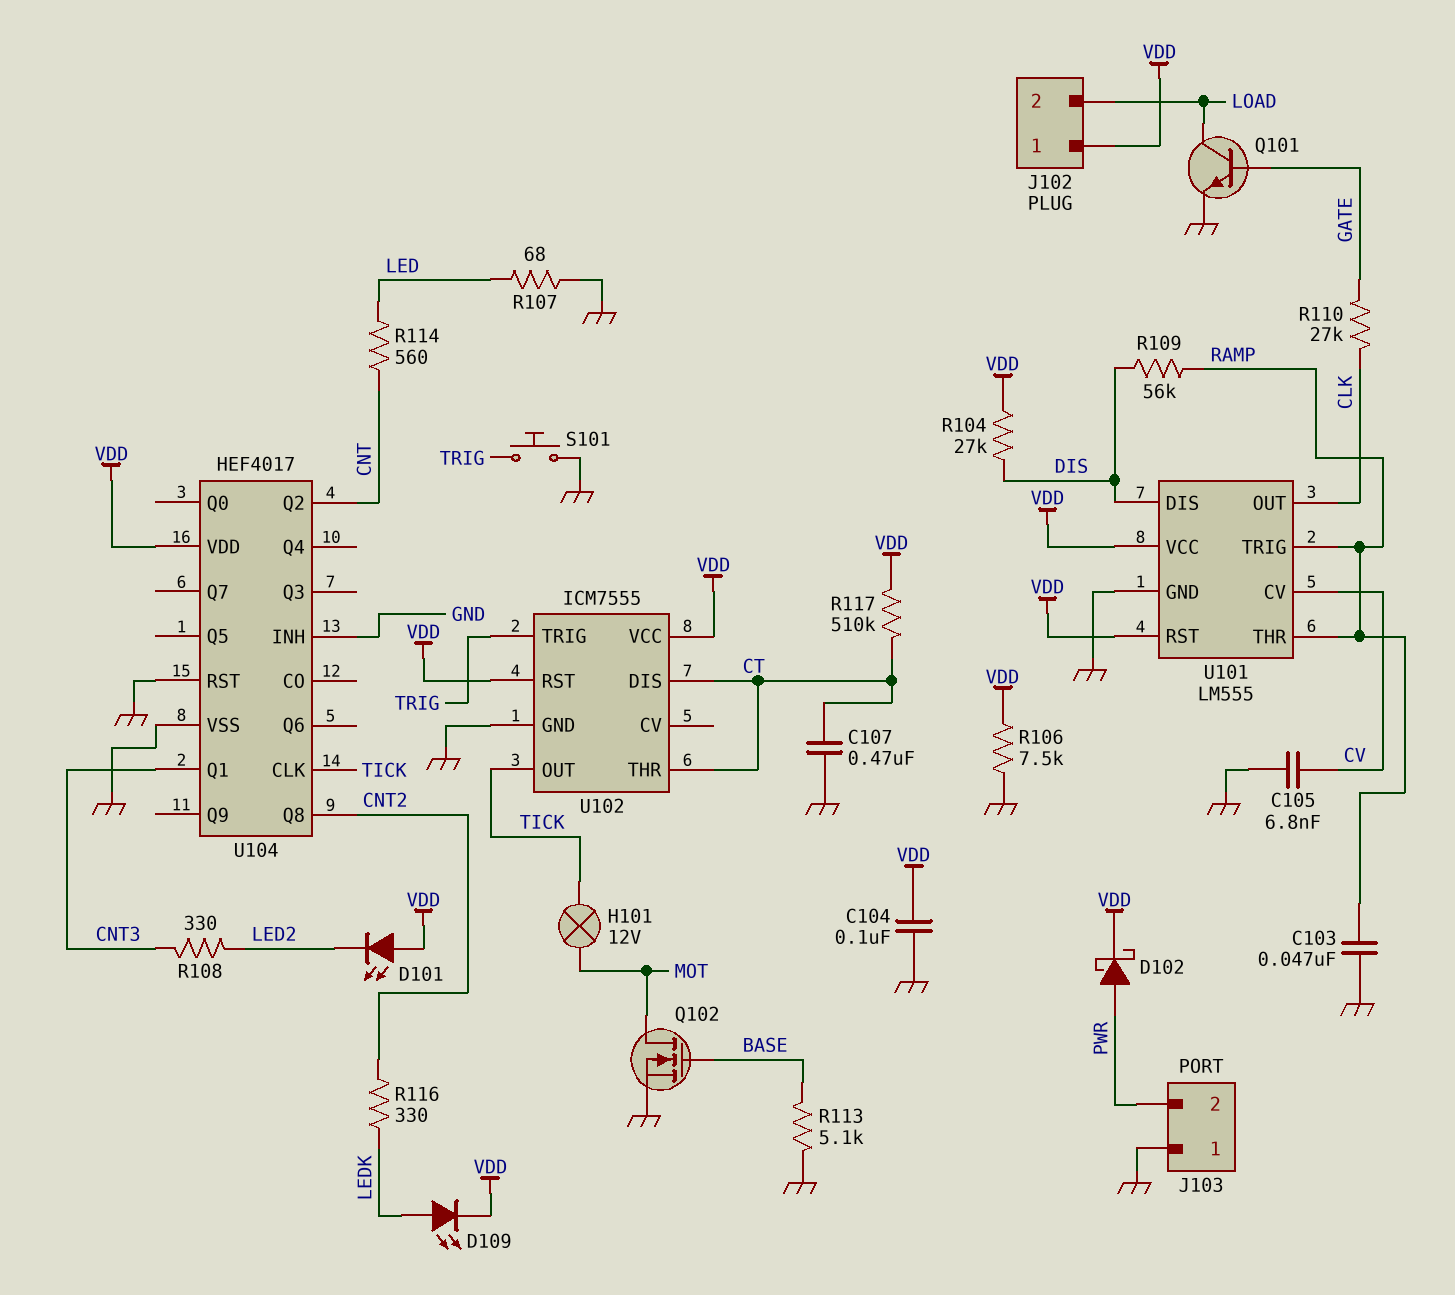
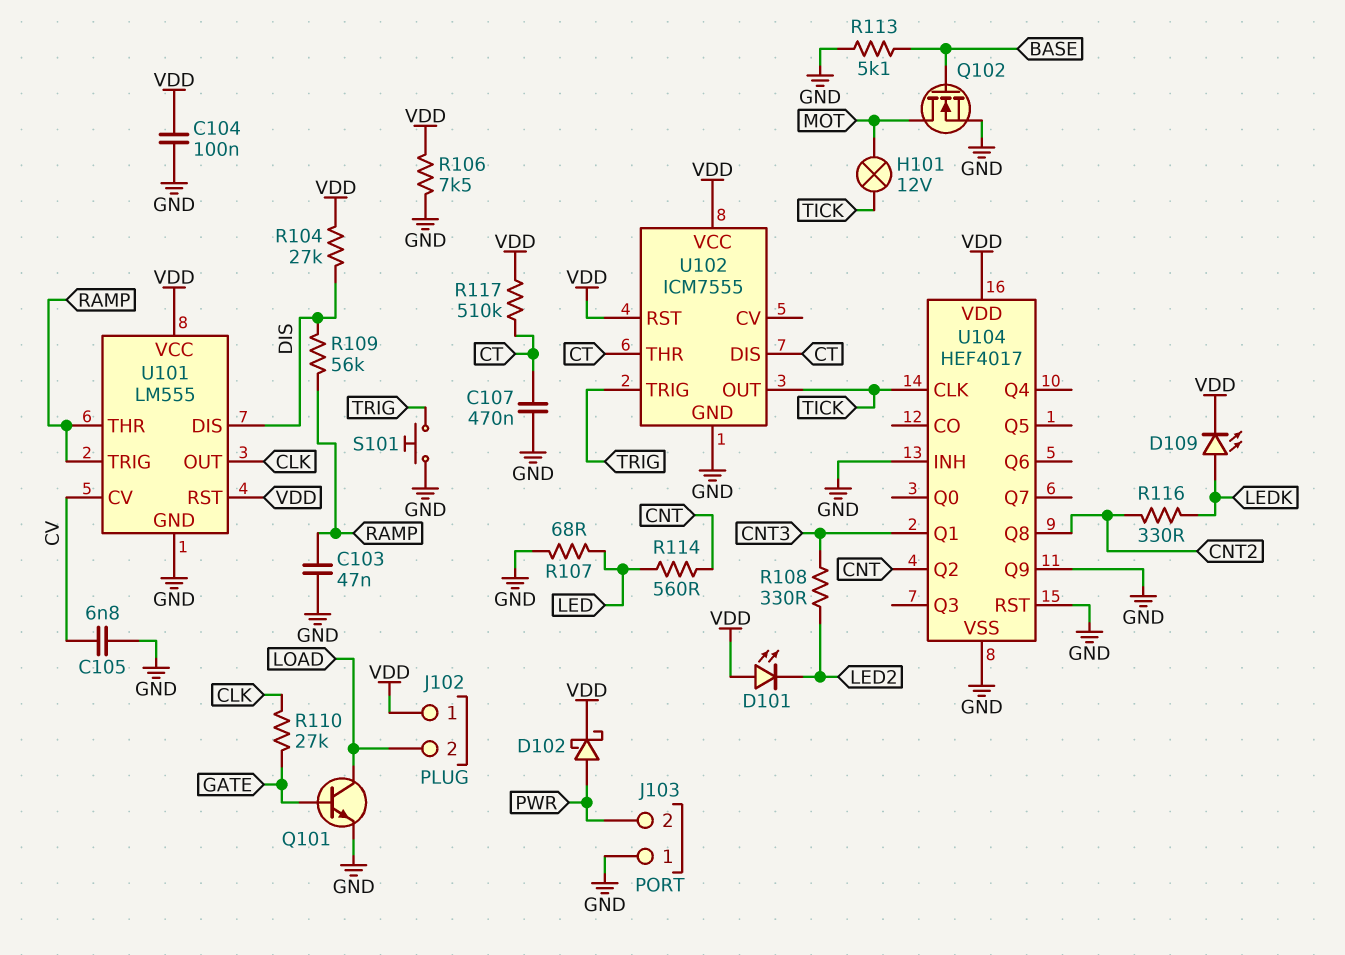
U104 pin Q9: none -> GND

